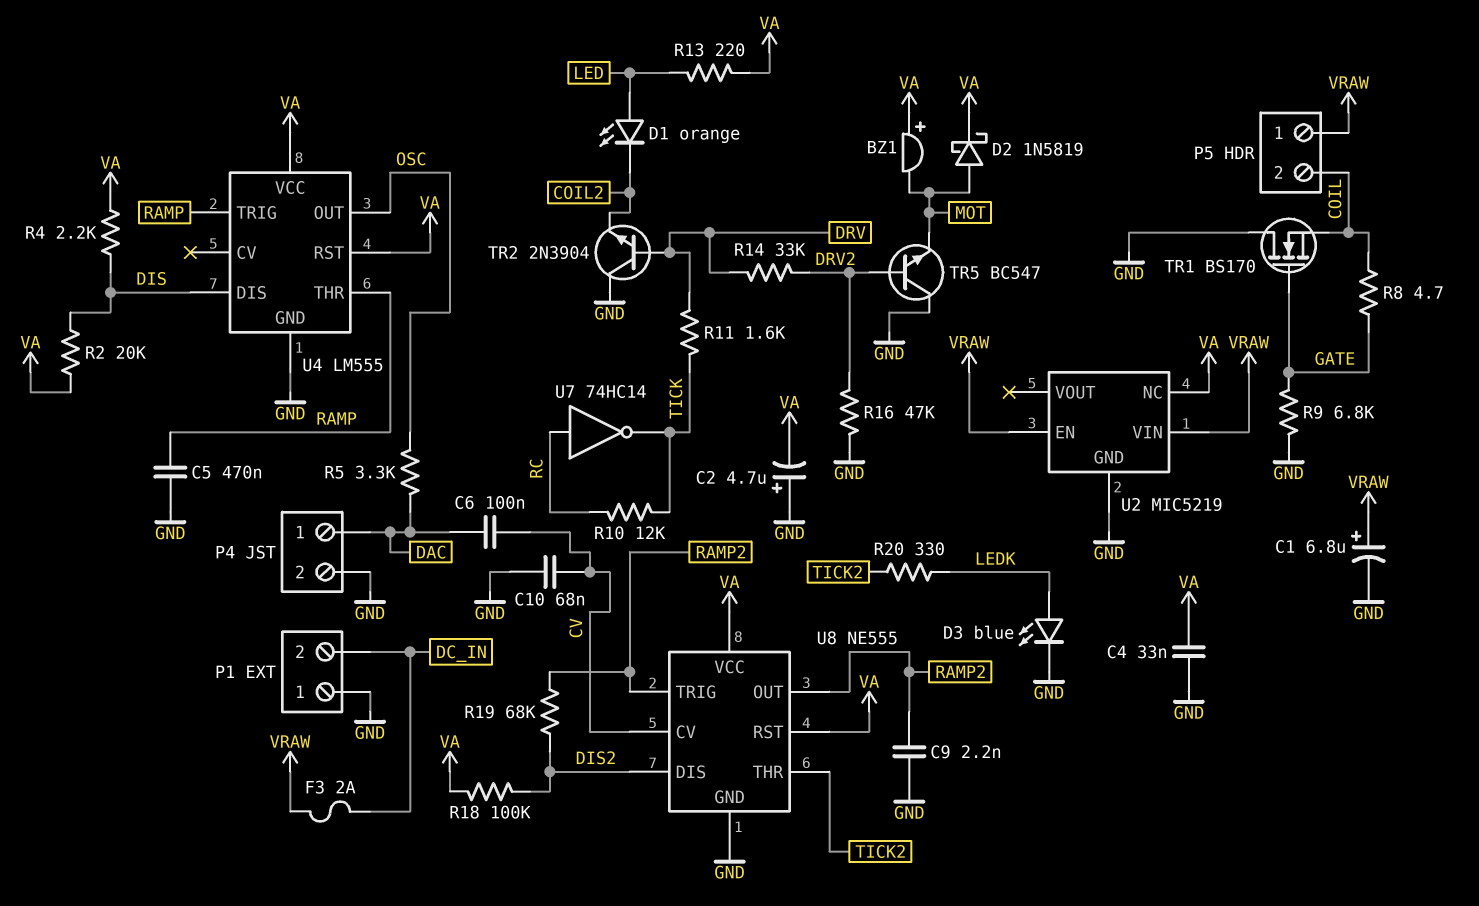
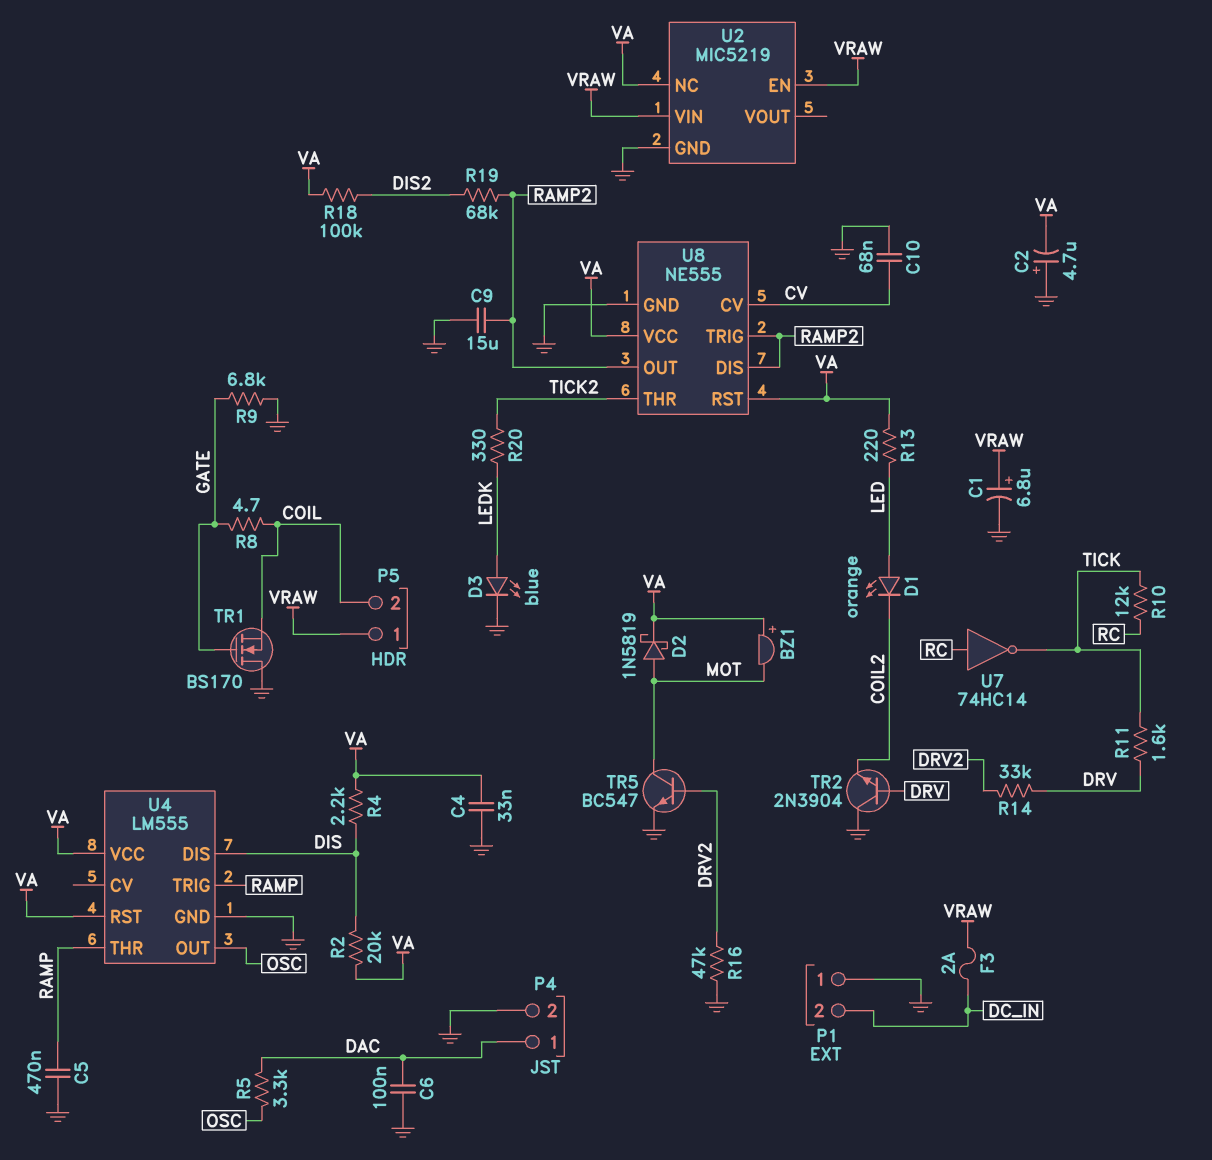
C6: 100nF (CV, DAC) -> 100nF (DAC, GND)
C9: 2.2nF (GND, RAMP2) -> 15uF (GND, RAMP2)
TR5: NPN BC547 (B DRV2, C GND, E MOT) -> NPN BC547 (B DRV2, C MOT, E GND)
U8 pin DIS: DIS2 -> RAMP2

